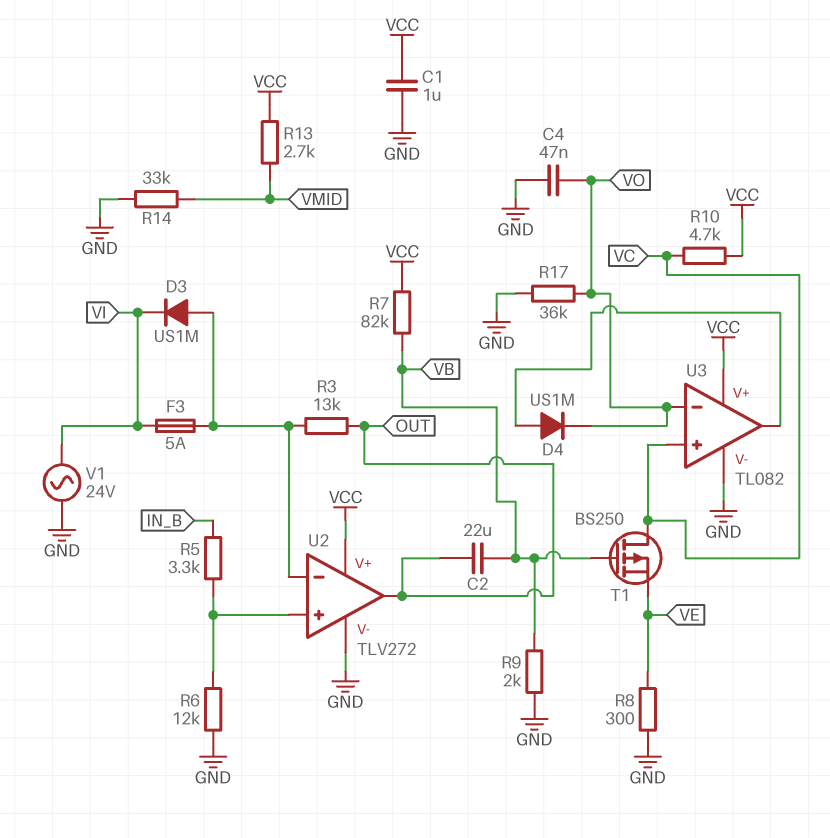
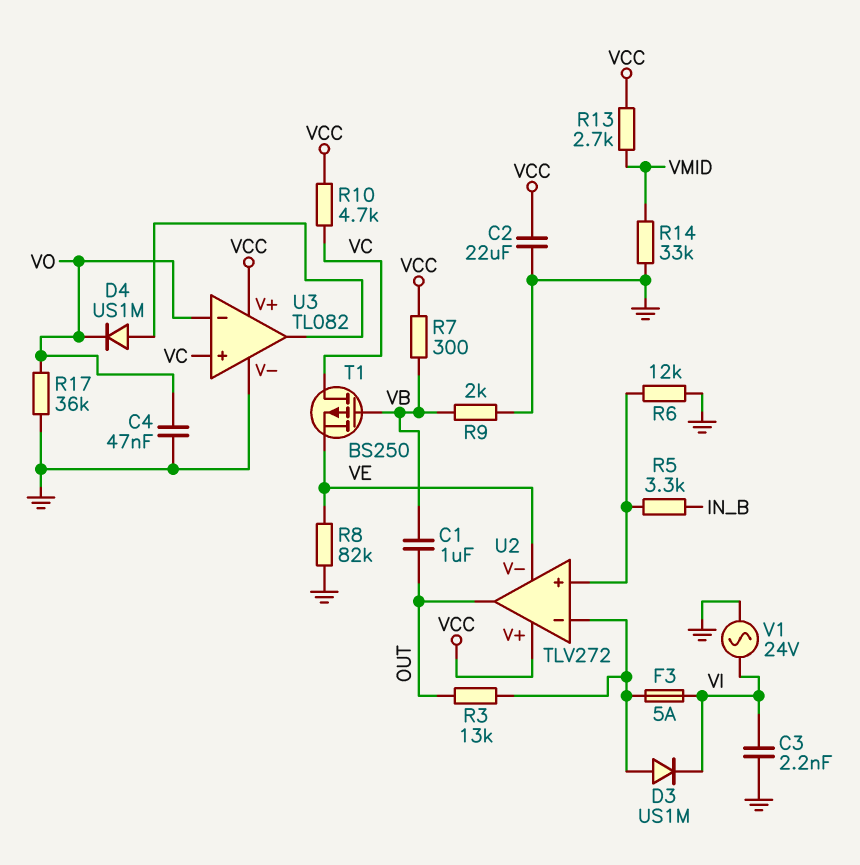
C1: 1uF (GND, VCC) -> 1uF (OUT, VB)
C2: 22uF (OUT, VB) -> 22uF (GND, VCC)
C3: none -> 2.2nF (GND, VI)
R7: 82k (VB, VCC) -> 300 (VB, VCC)
R8: 300 (GND, VE) -> 82k (GND, VE)
U2 pin V-: GND -> VE

